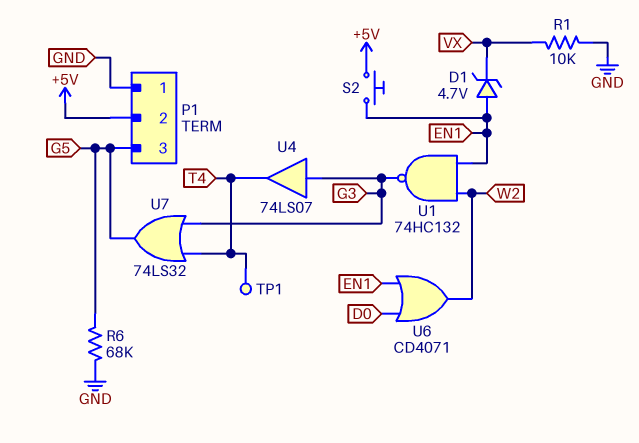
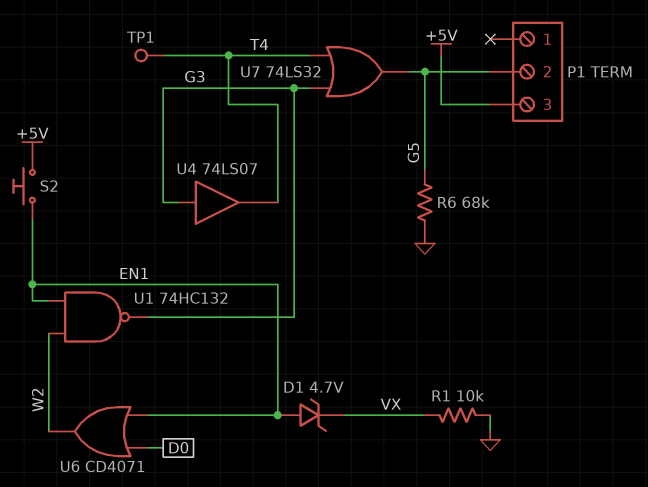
P1 pin 1: GND -> none
P1 pin 2: +5V -> G5
P1 pin 3: G5 -> +5V

